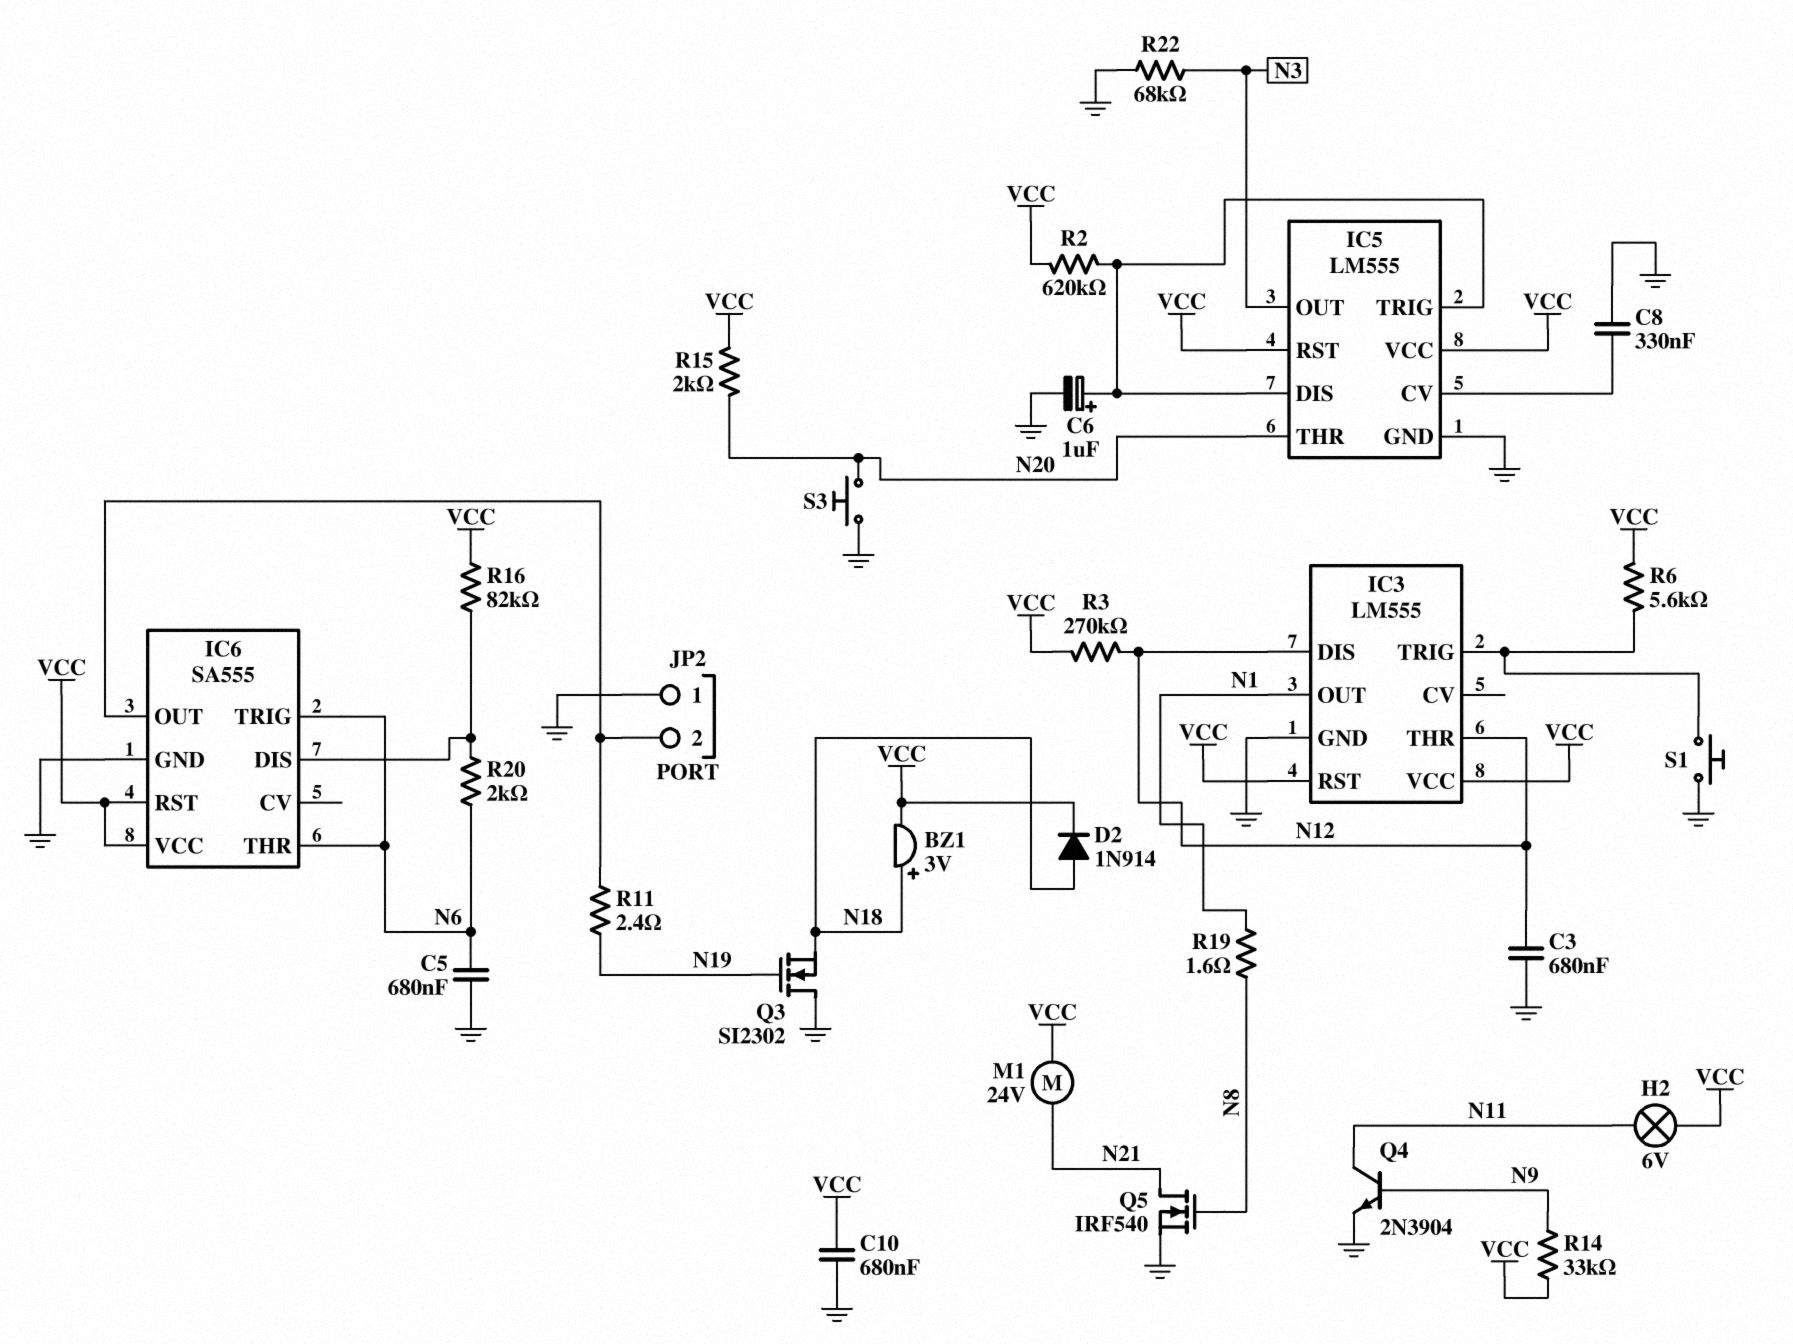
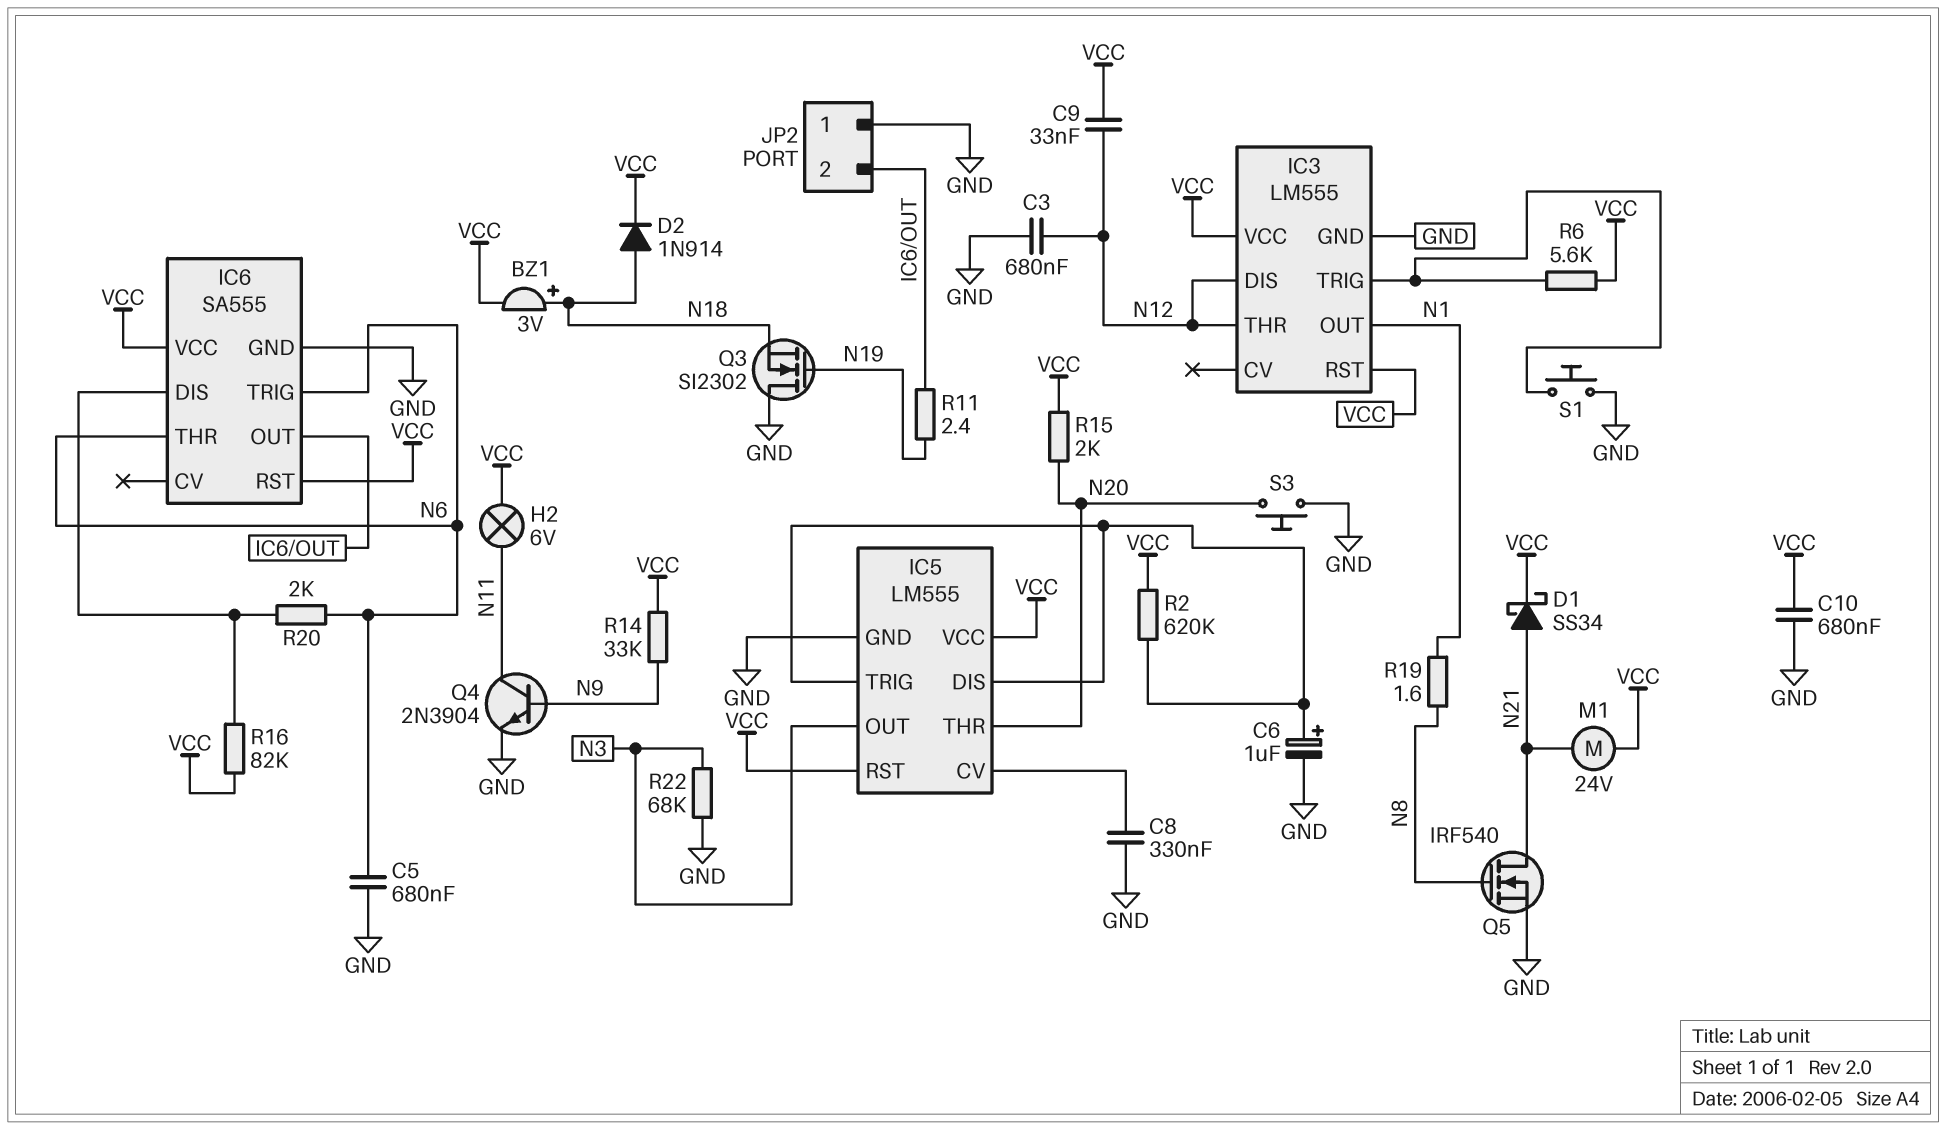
C9: none -> 33nF (N12, VCC)
D1: none -> schottky SS34 (A N21, K VCC)
R3: 270k (N12, VCC) -> none

